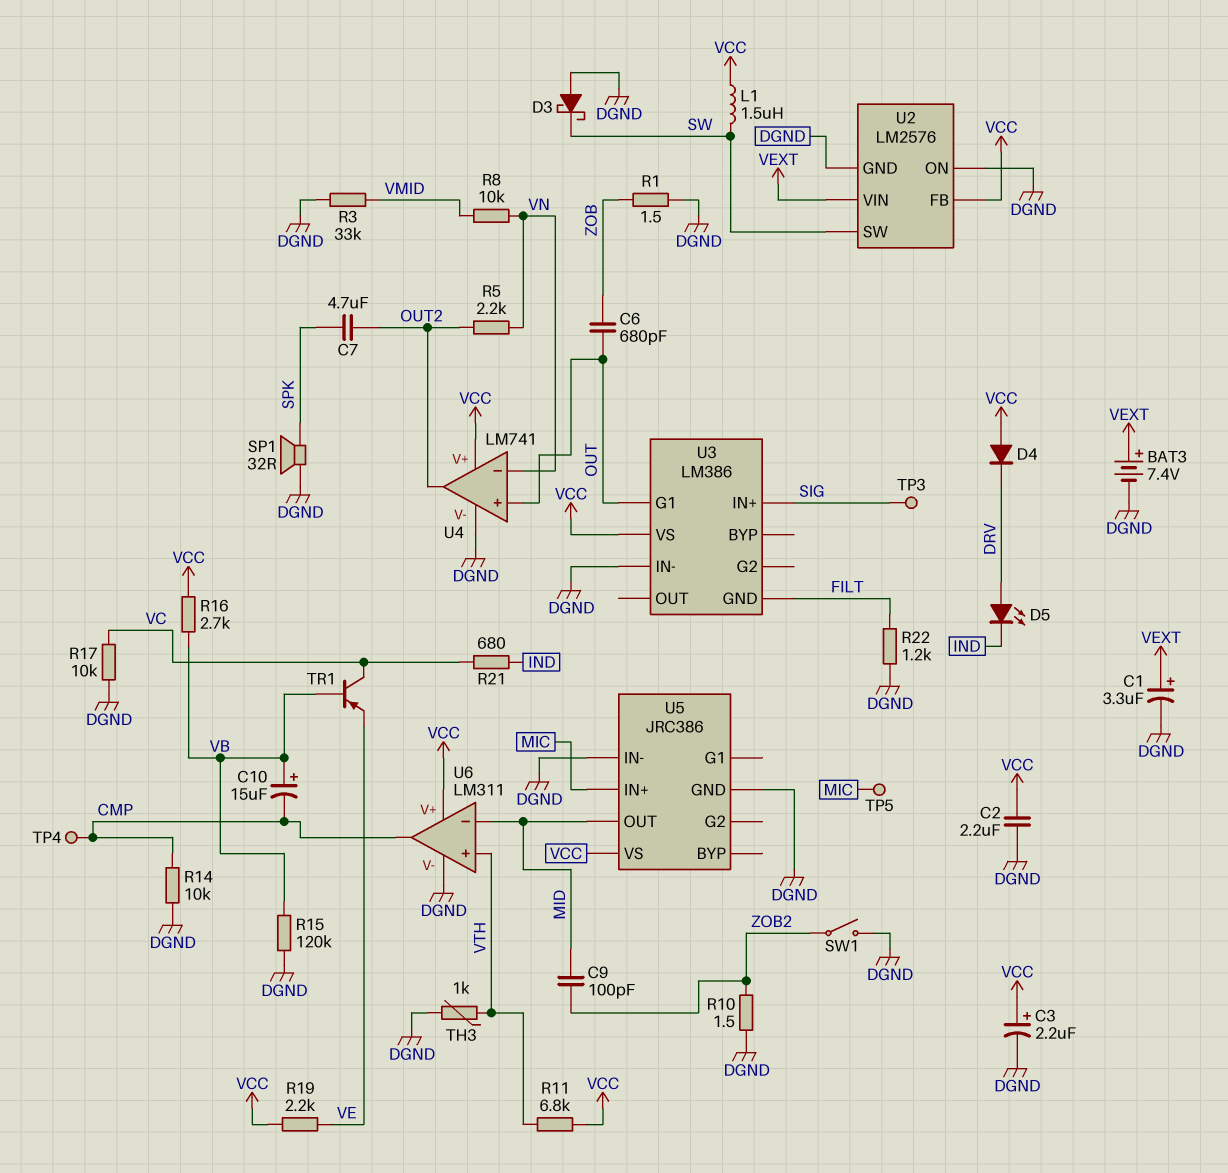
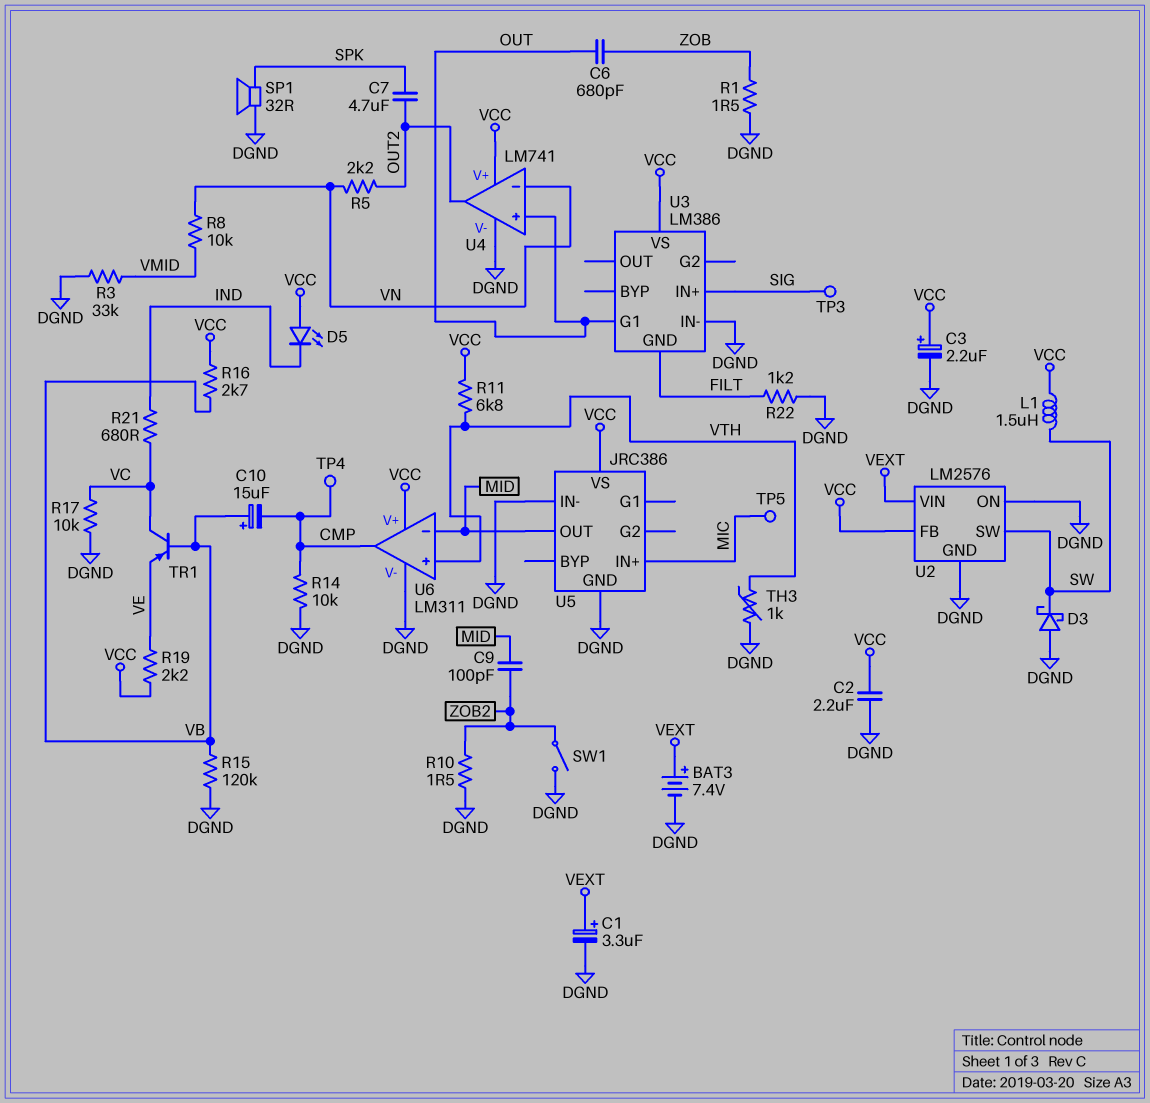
D4: diode (A VCC, K DRV) -> none
D5: LED (A DRV, K IND) -> LED (A VCC, K IND)

